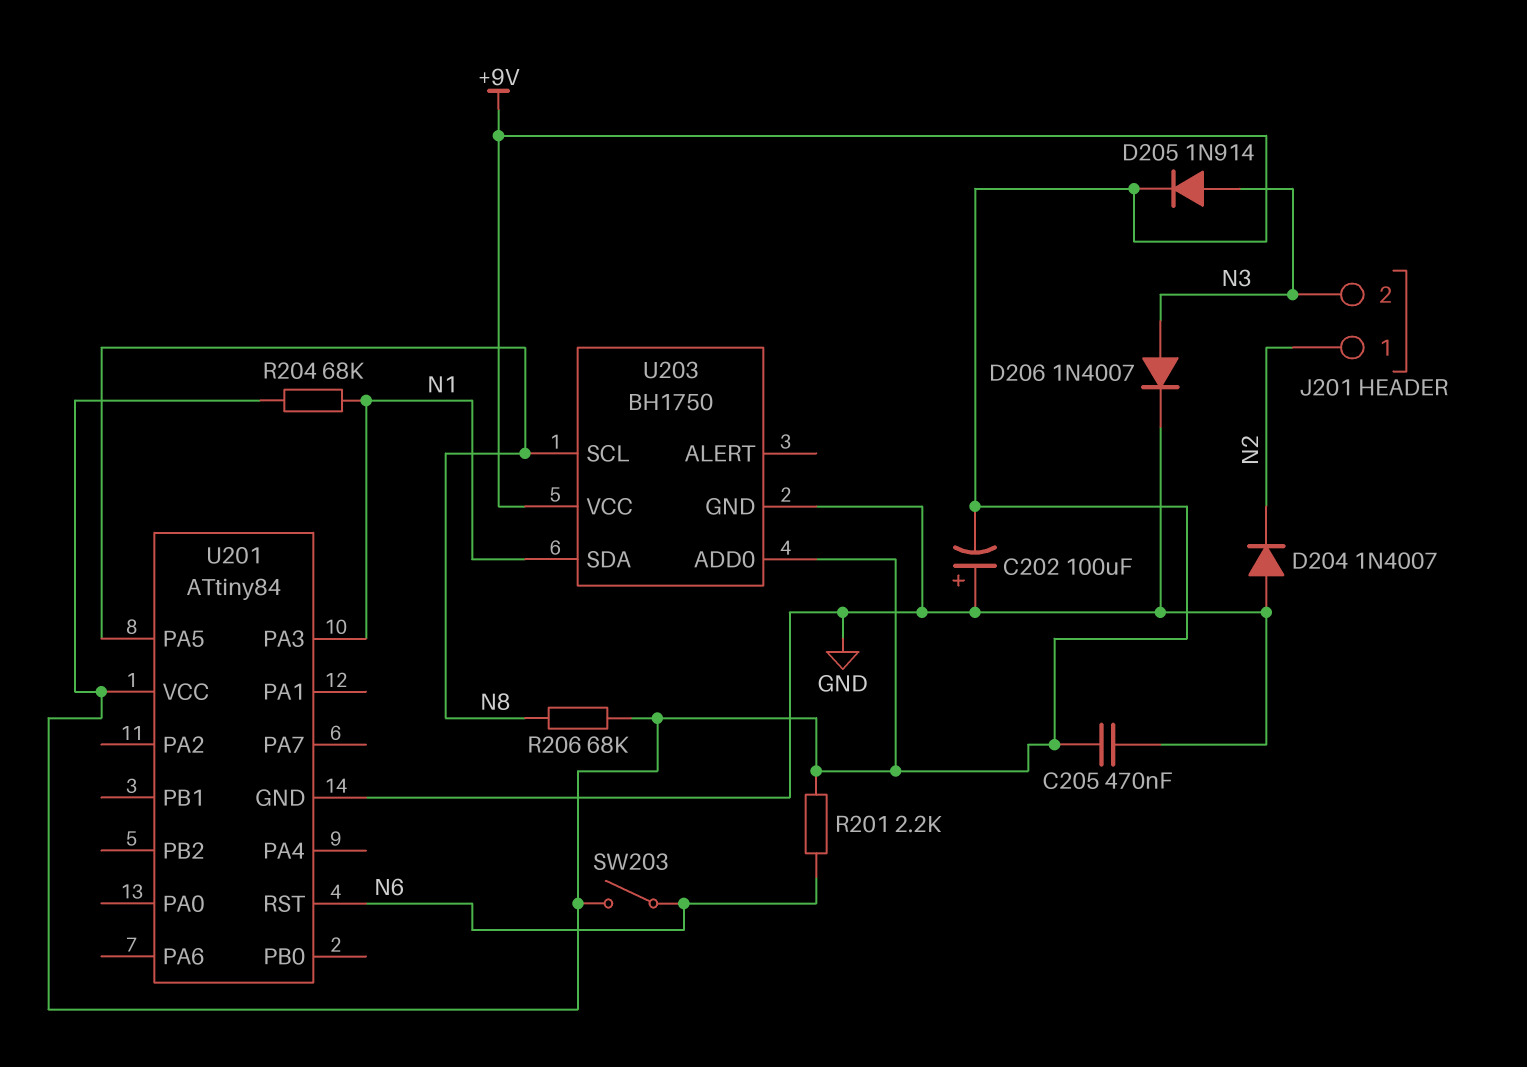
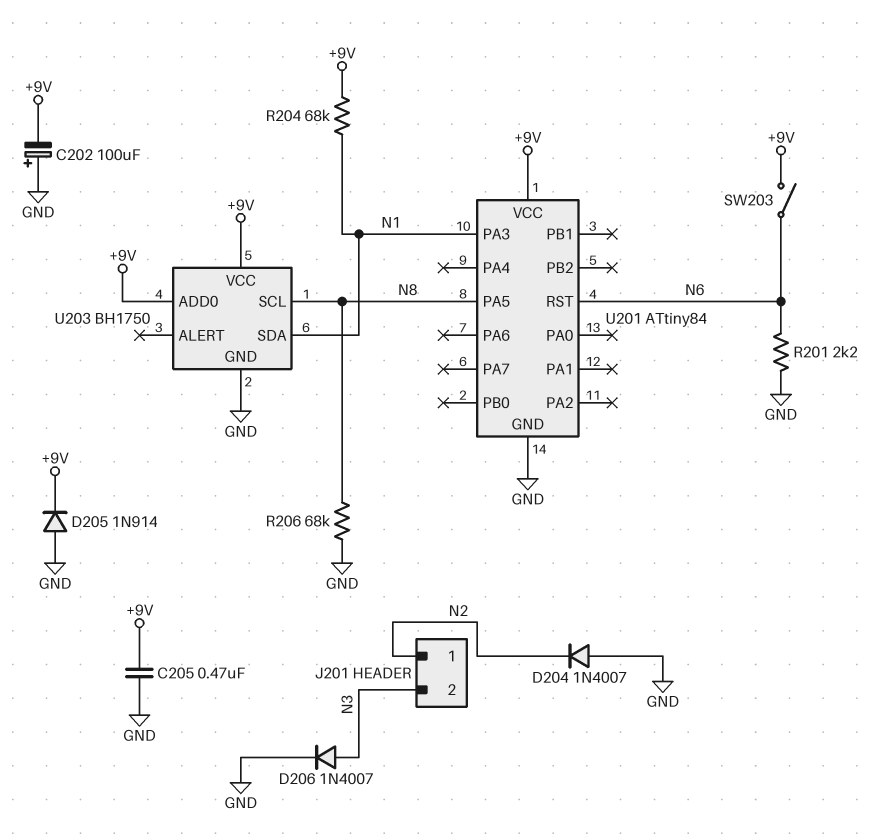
D205: diode 1N914 (A N3, K +9V) -> diode 1N914 (A GND, K +9V)
R201: 2.2k (+9V, N6) -> 2.2k (GND, N6)
R206: 68k (+9V, N8) -> 68k (GND, N8)

